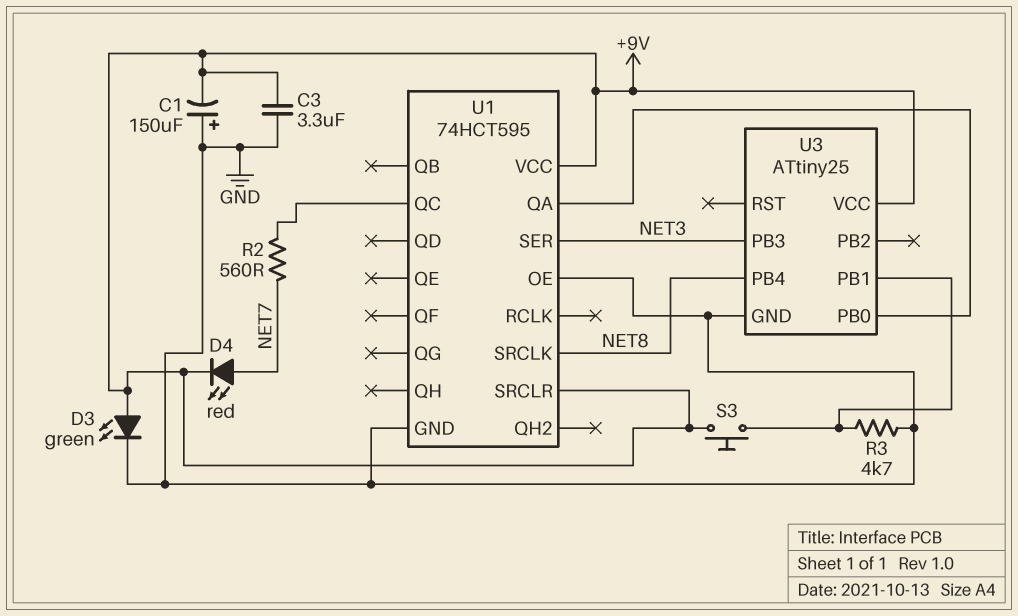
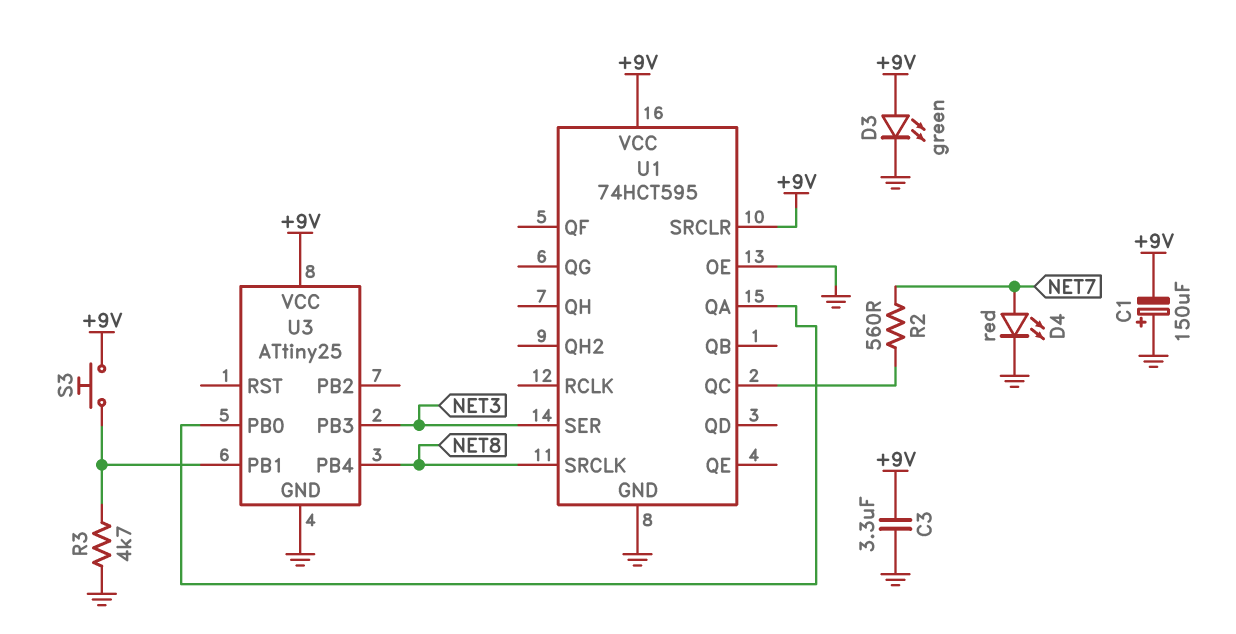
D4: LED red (A NET7, K +9V) -> LED red (A NET7, K GND)

